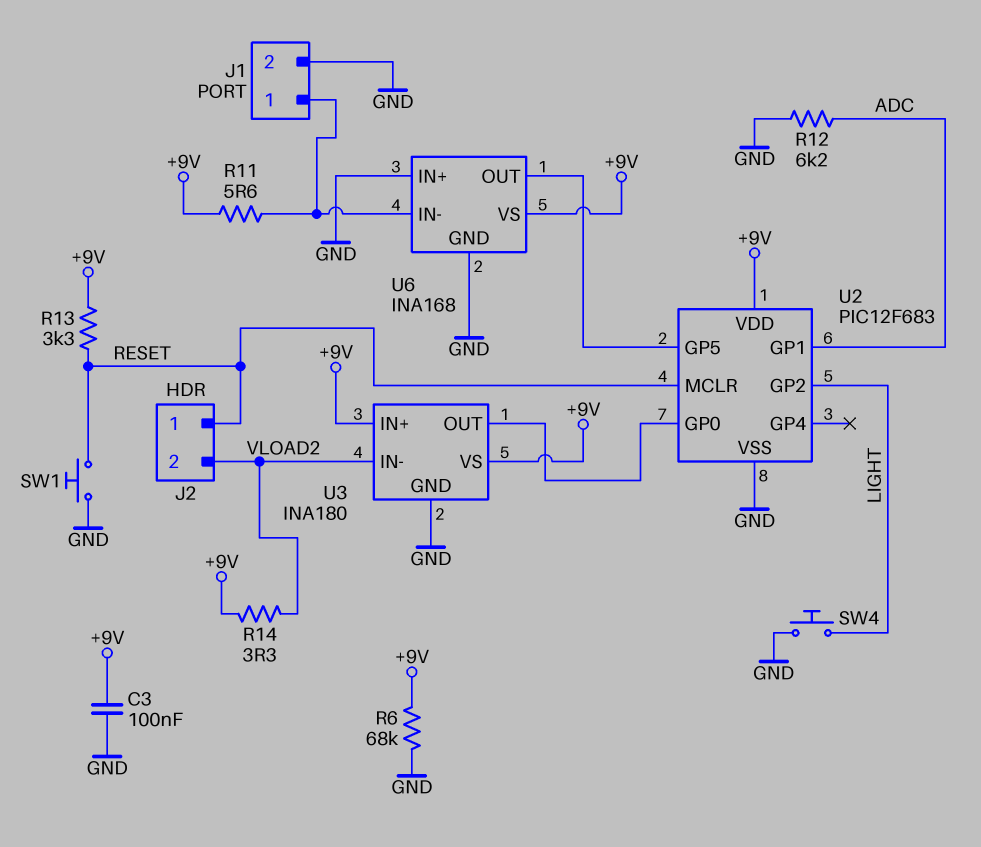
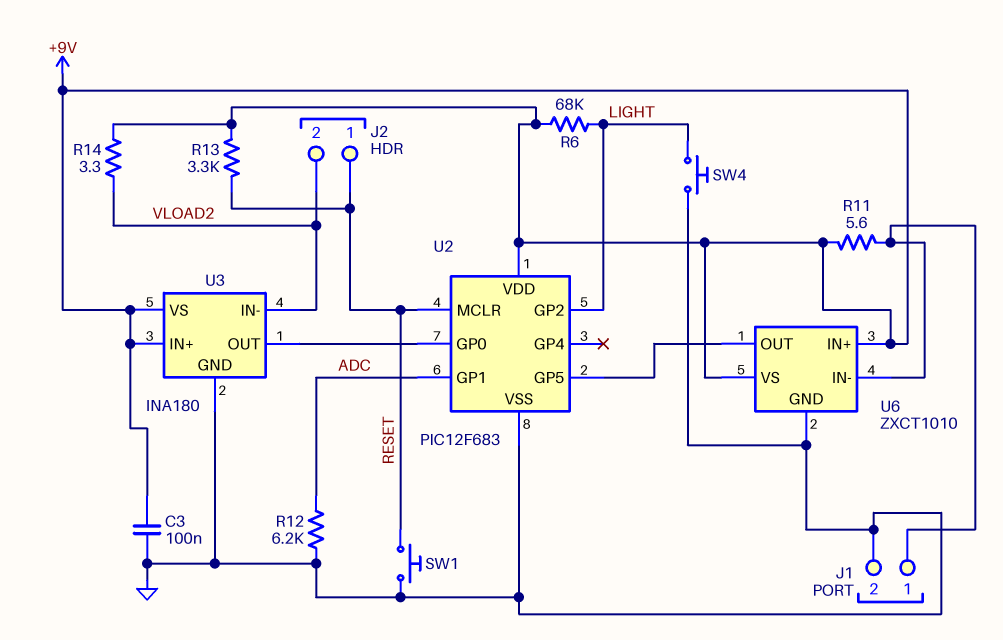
R6: 68k (+9V, GND) -> 68k (+9V, LIGHT)
U6: INA168 -> ZXCT1010
U6 pin IN+: GND -> +9V

